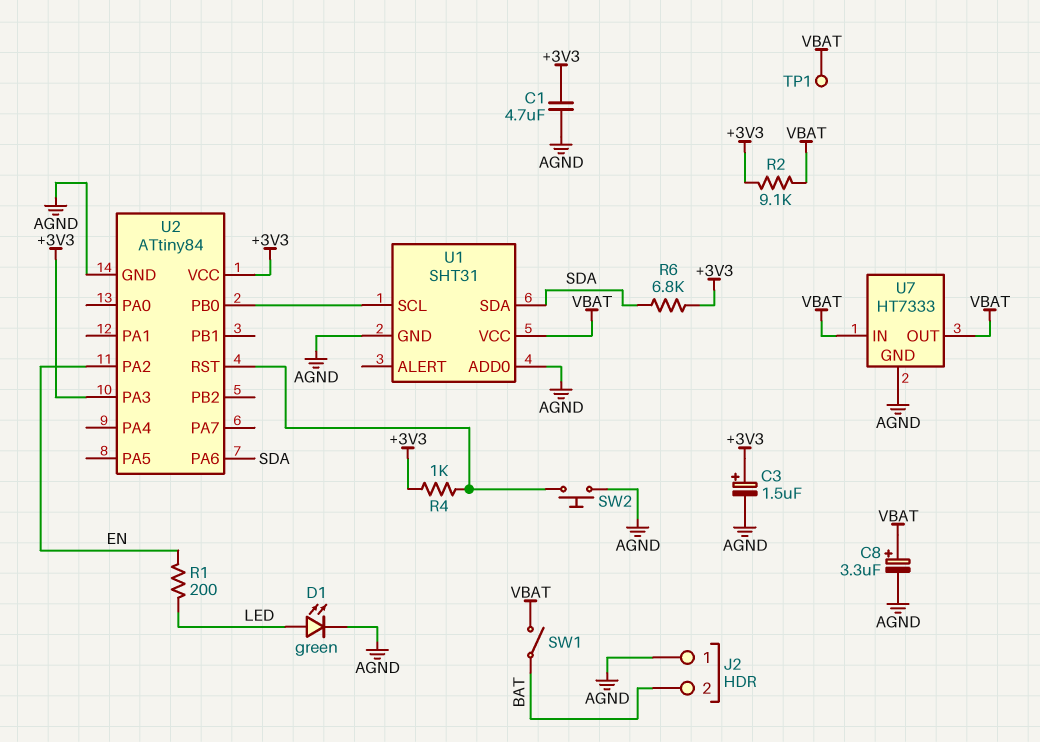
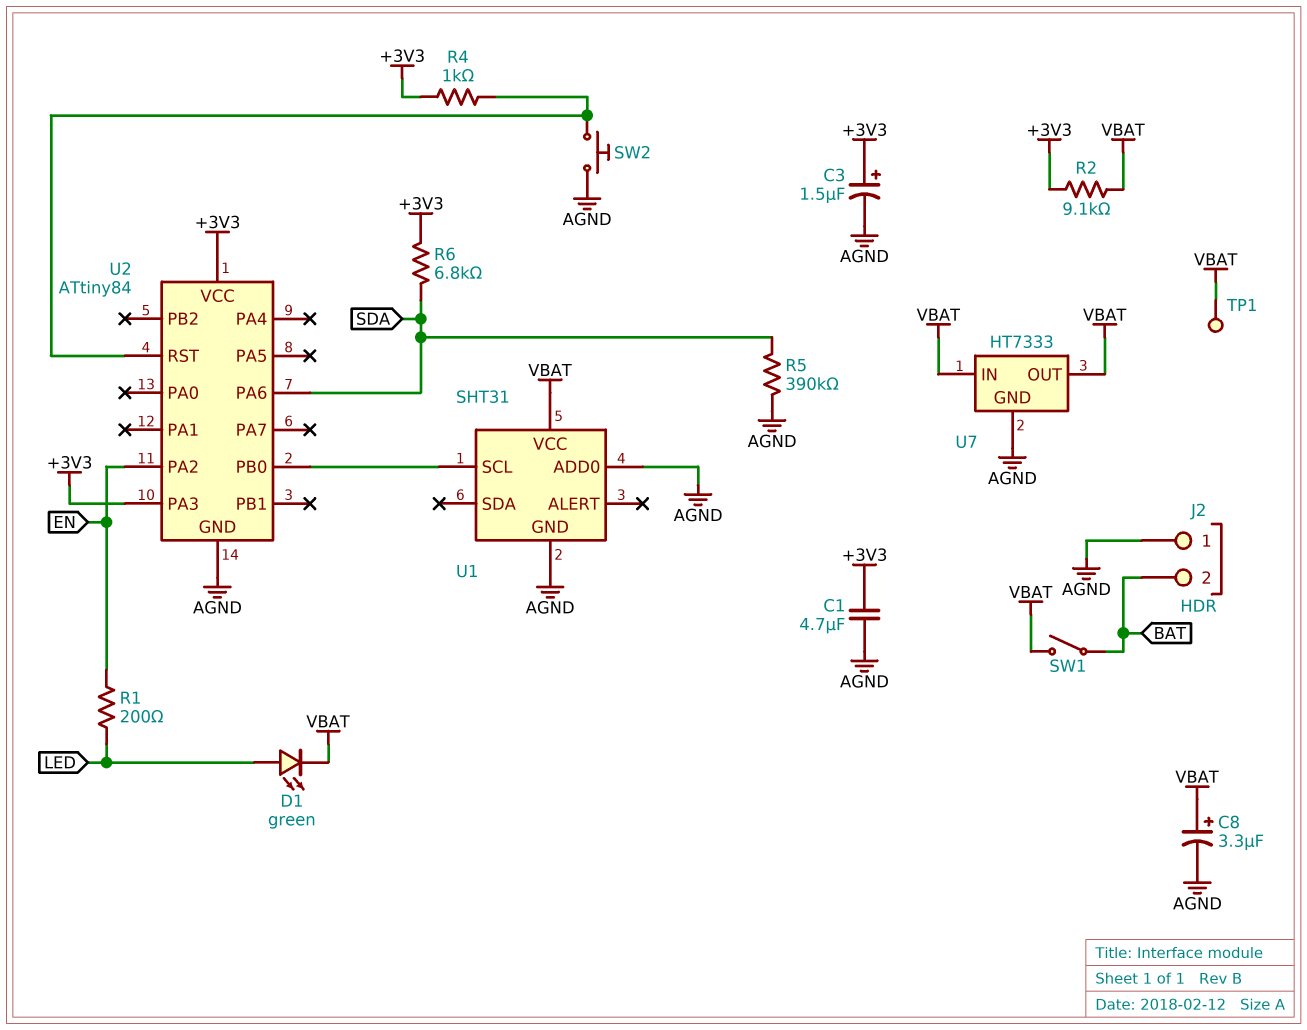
D1: LED green (A LED, K AGND) -> LED green (A LED, K VBAT)
R5: none -> 390k (AGND, SDA)
U1 pin SDA: SDA -> none

